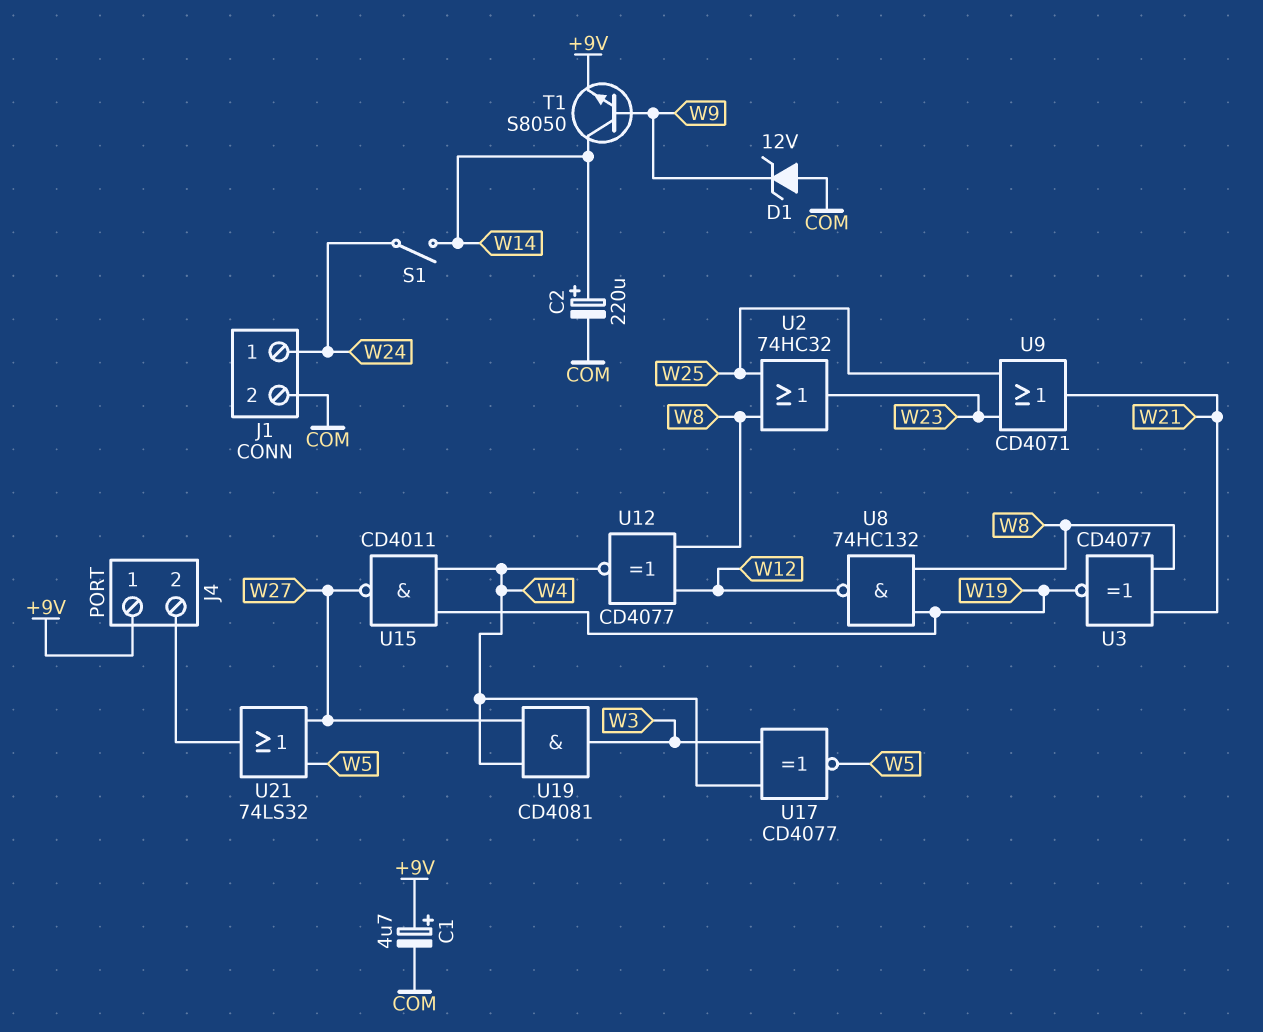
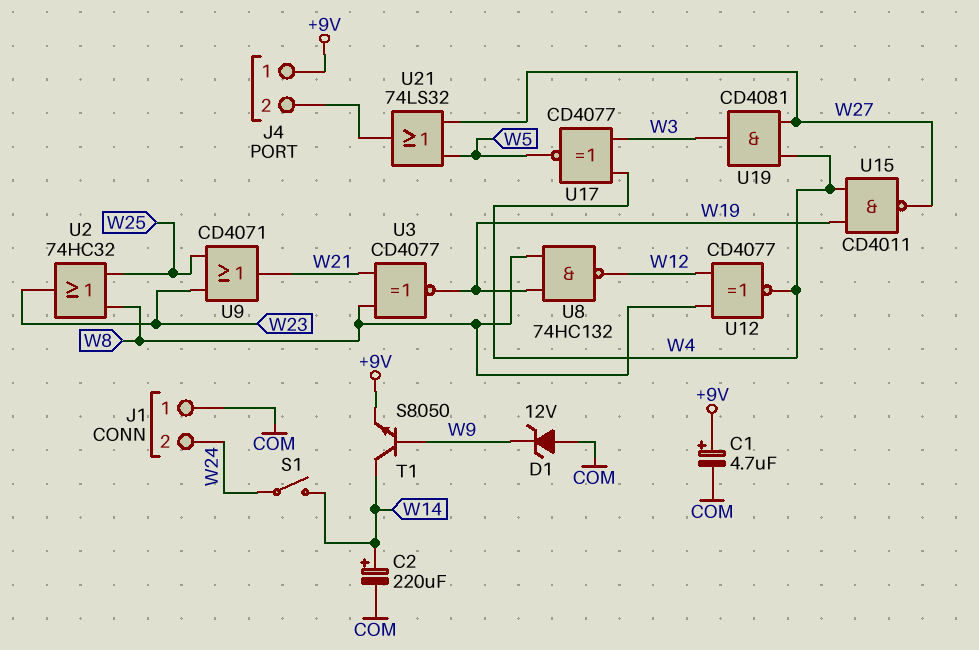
J1 pin 1: W24 -> COM
J1 pin 2: COM -> W24

